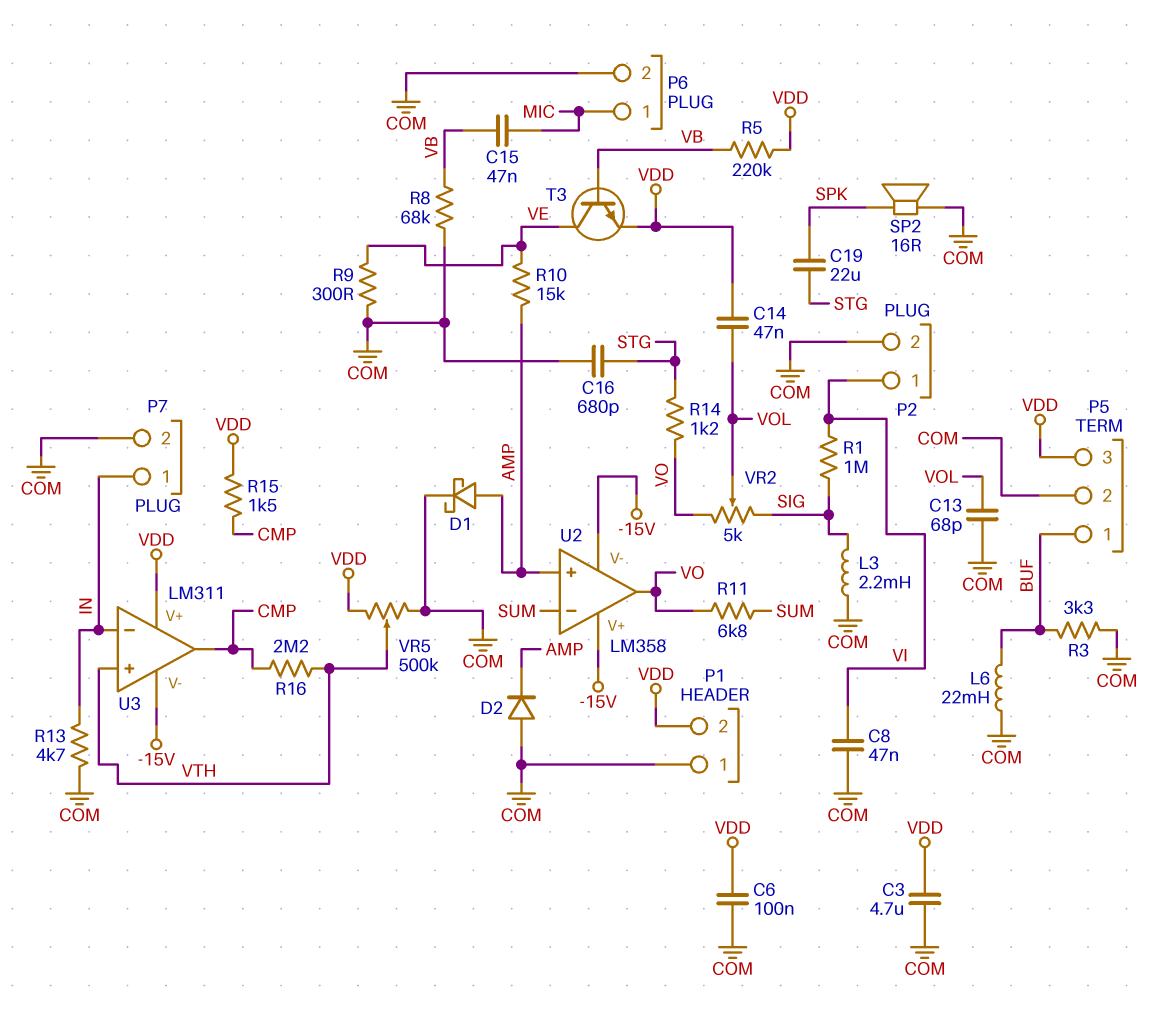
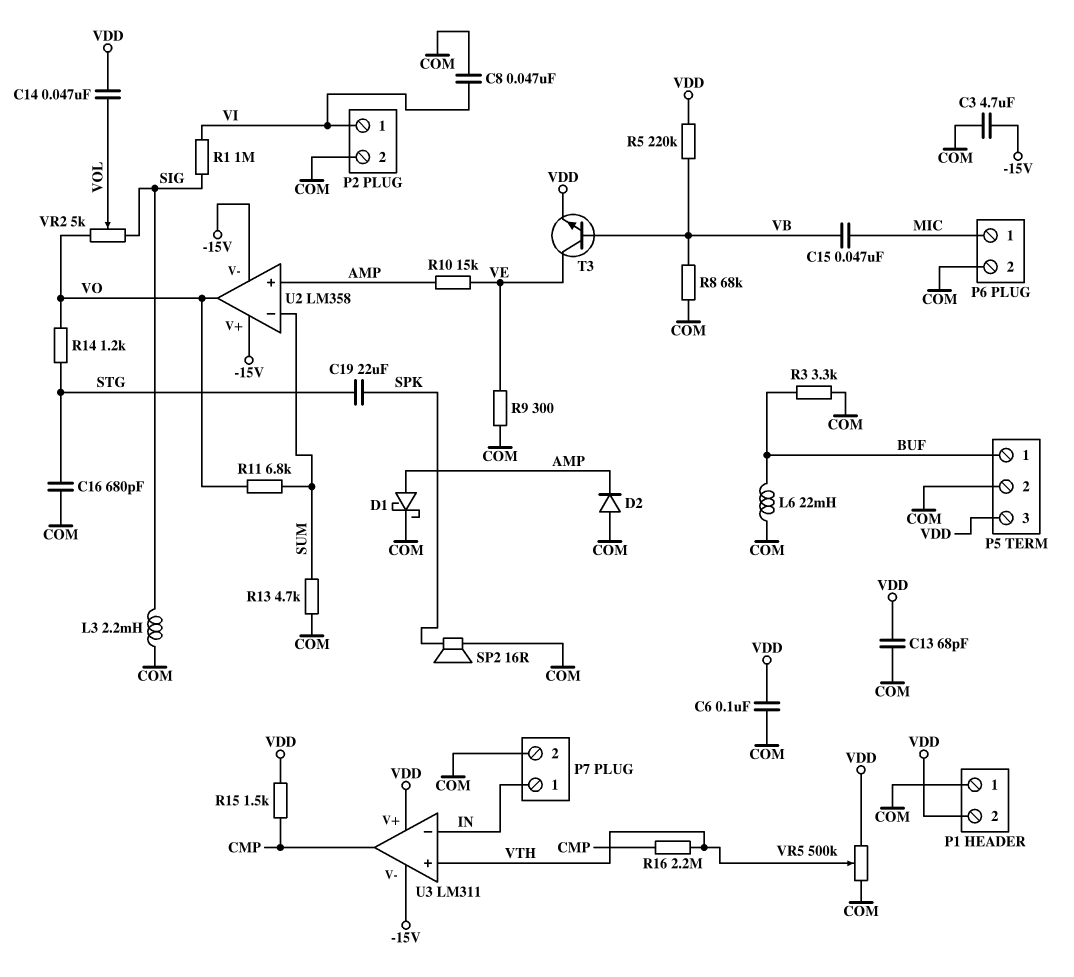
C3: 4.7uF (COM, VDD) -> 4.7uF (-15V, COM)
C13: 68pF (COM, VOL) -> 68pF (COM, VDD)
R13: 4.7k (COM, IN) -> 4.7k (COM, SUM)

